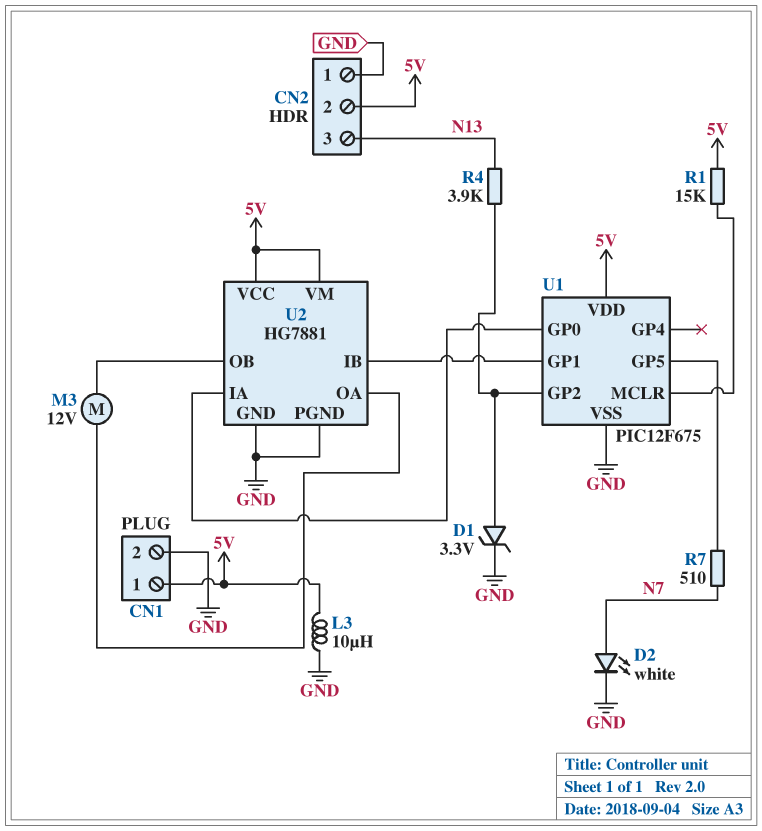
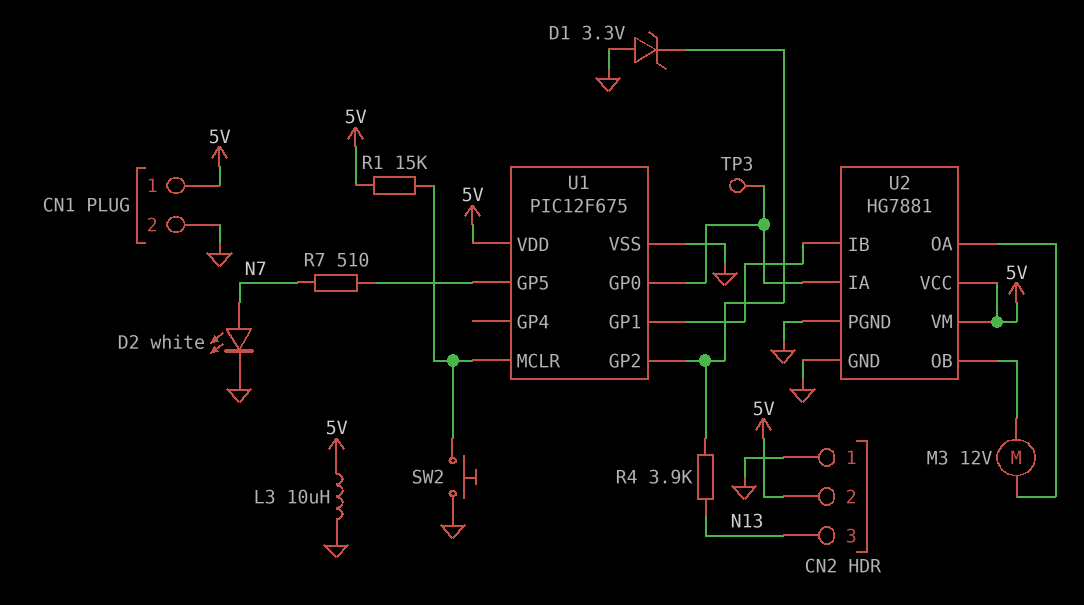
D1: zener 3.3V (A U1/GP2, K GND) -> zener 3.3V (A GND, K U1/GP2)
SW2: none -> button (GND, U1/MCLR)
TP3: none -> test point (U1/GP0)

